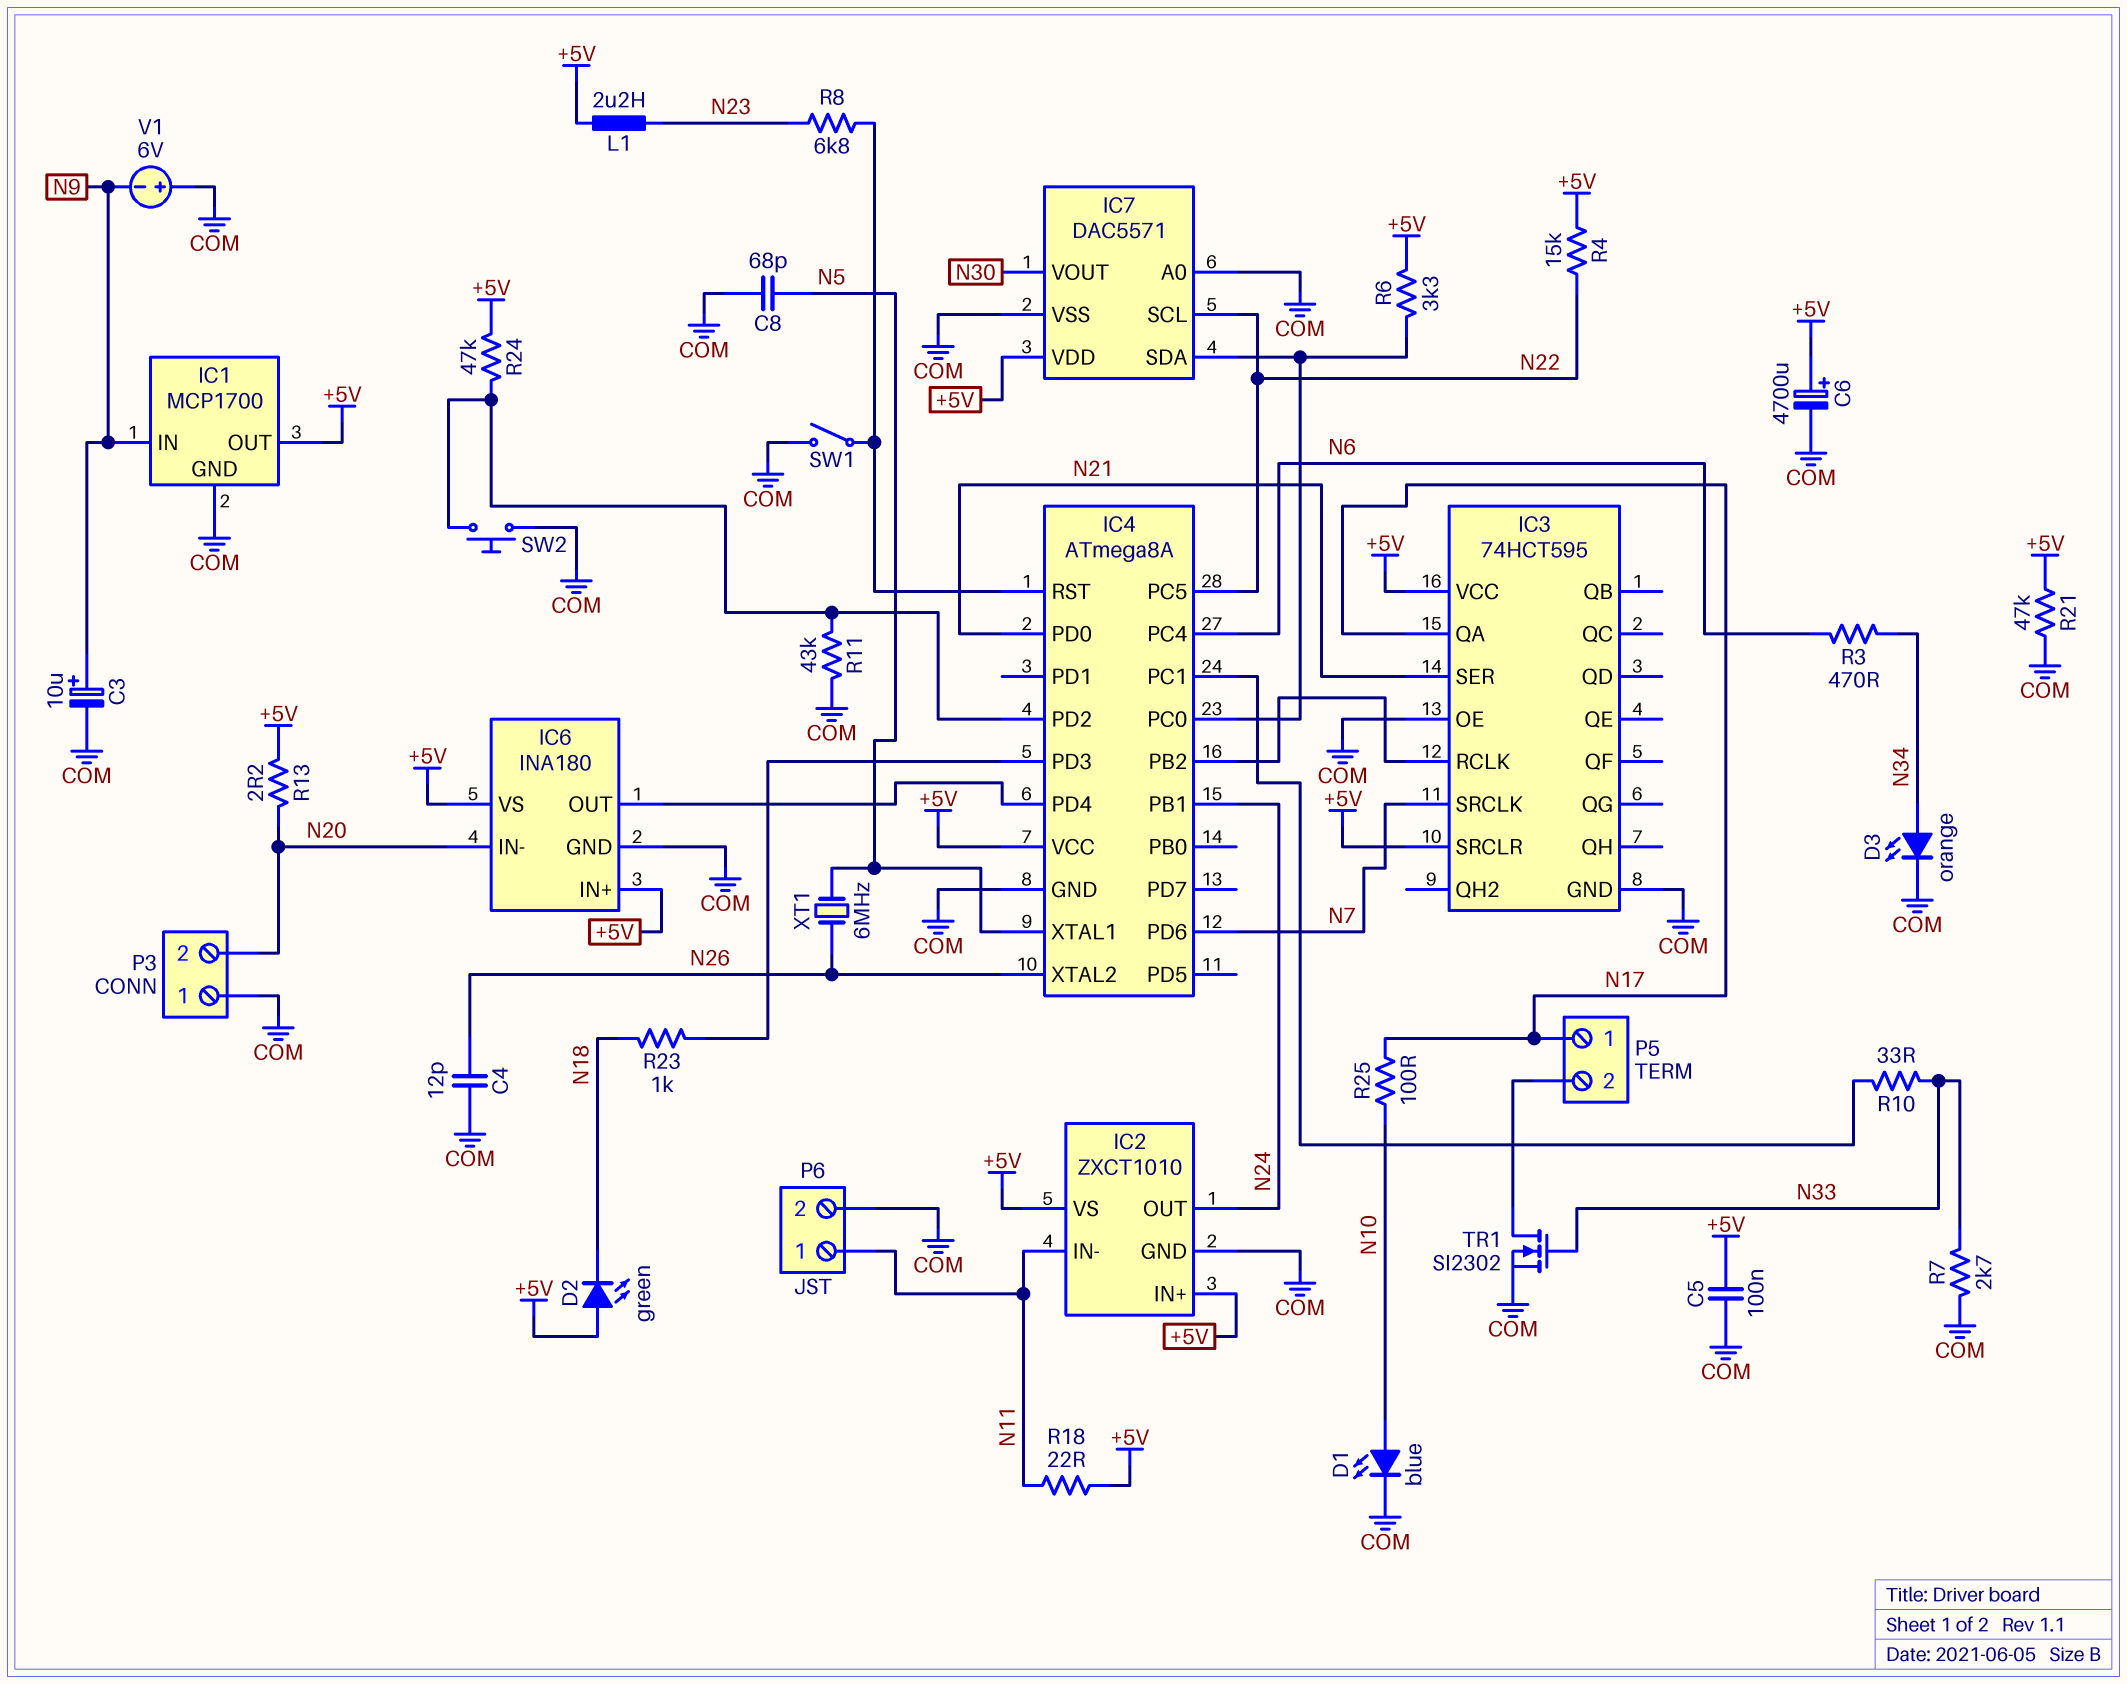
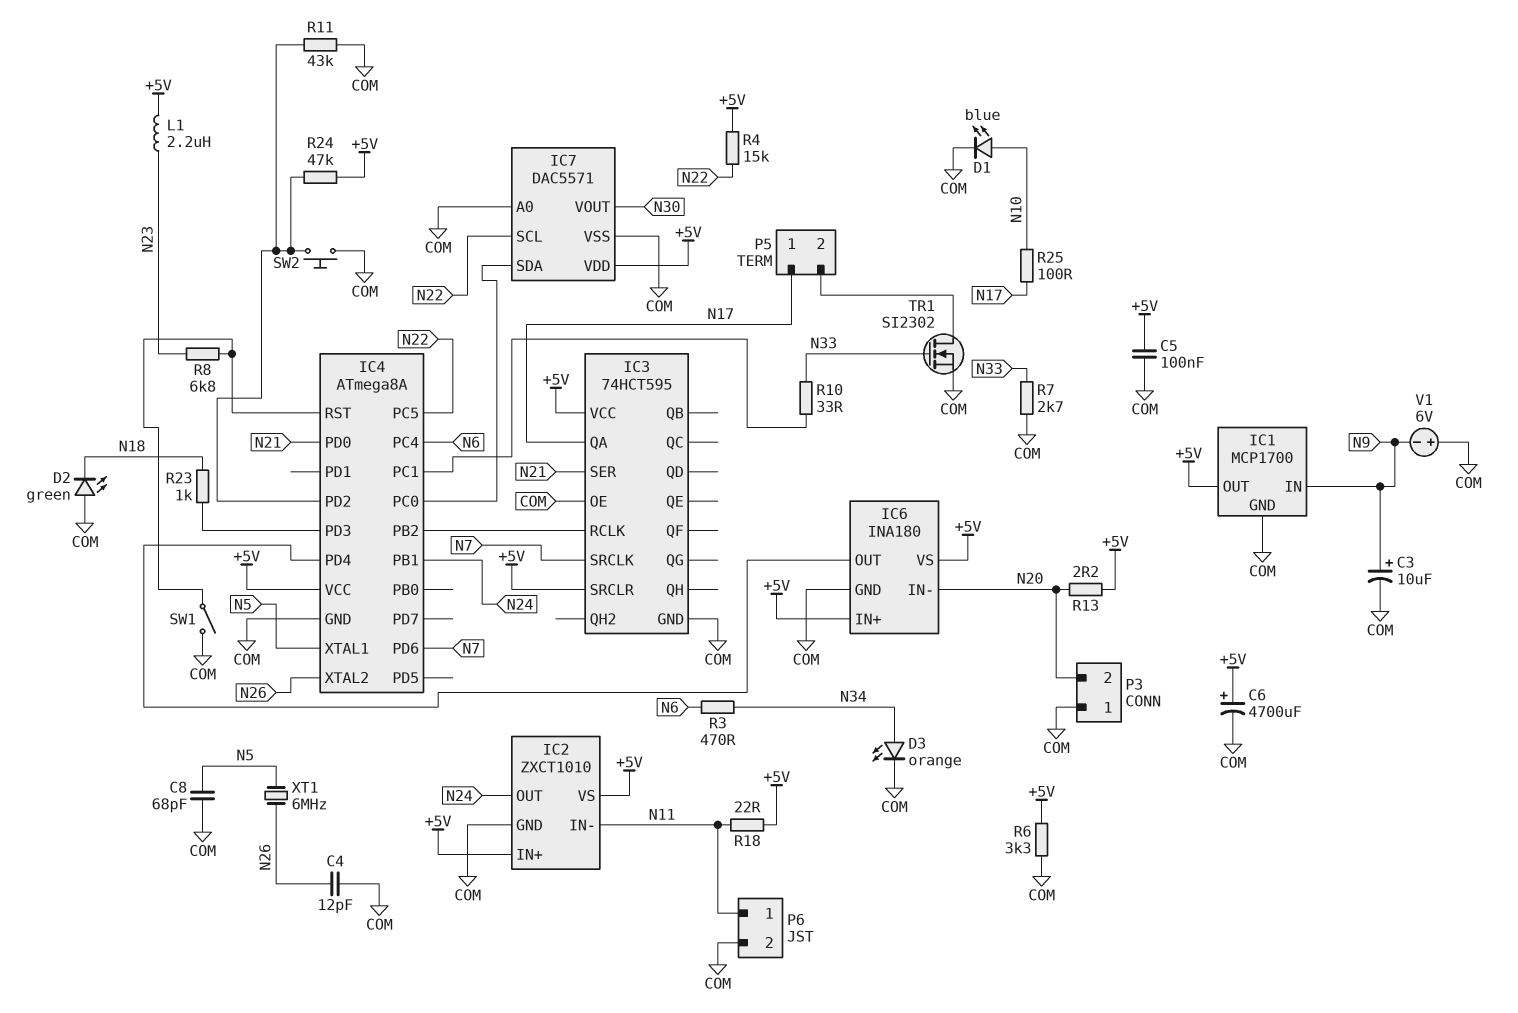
D2: LED green (A +5V, K N18) -> LED green (A COM, K N18)
R6: 3.3k (+5V, IC4/PC0) -> 3.3k (+5V, COM)
R21: 47k (+5V, COM) -> none

